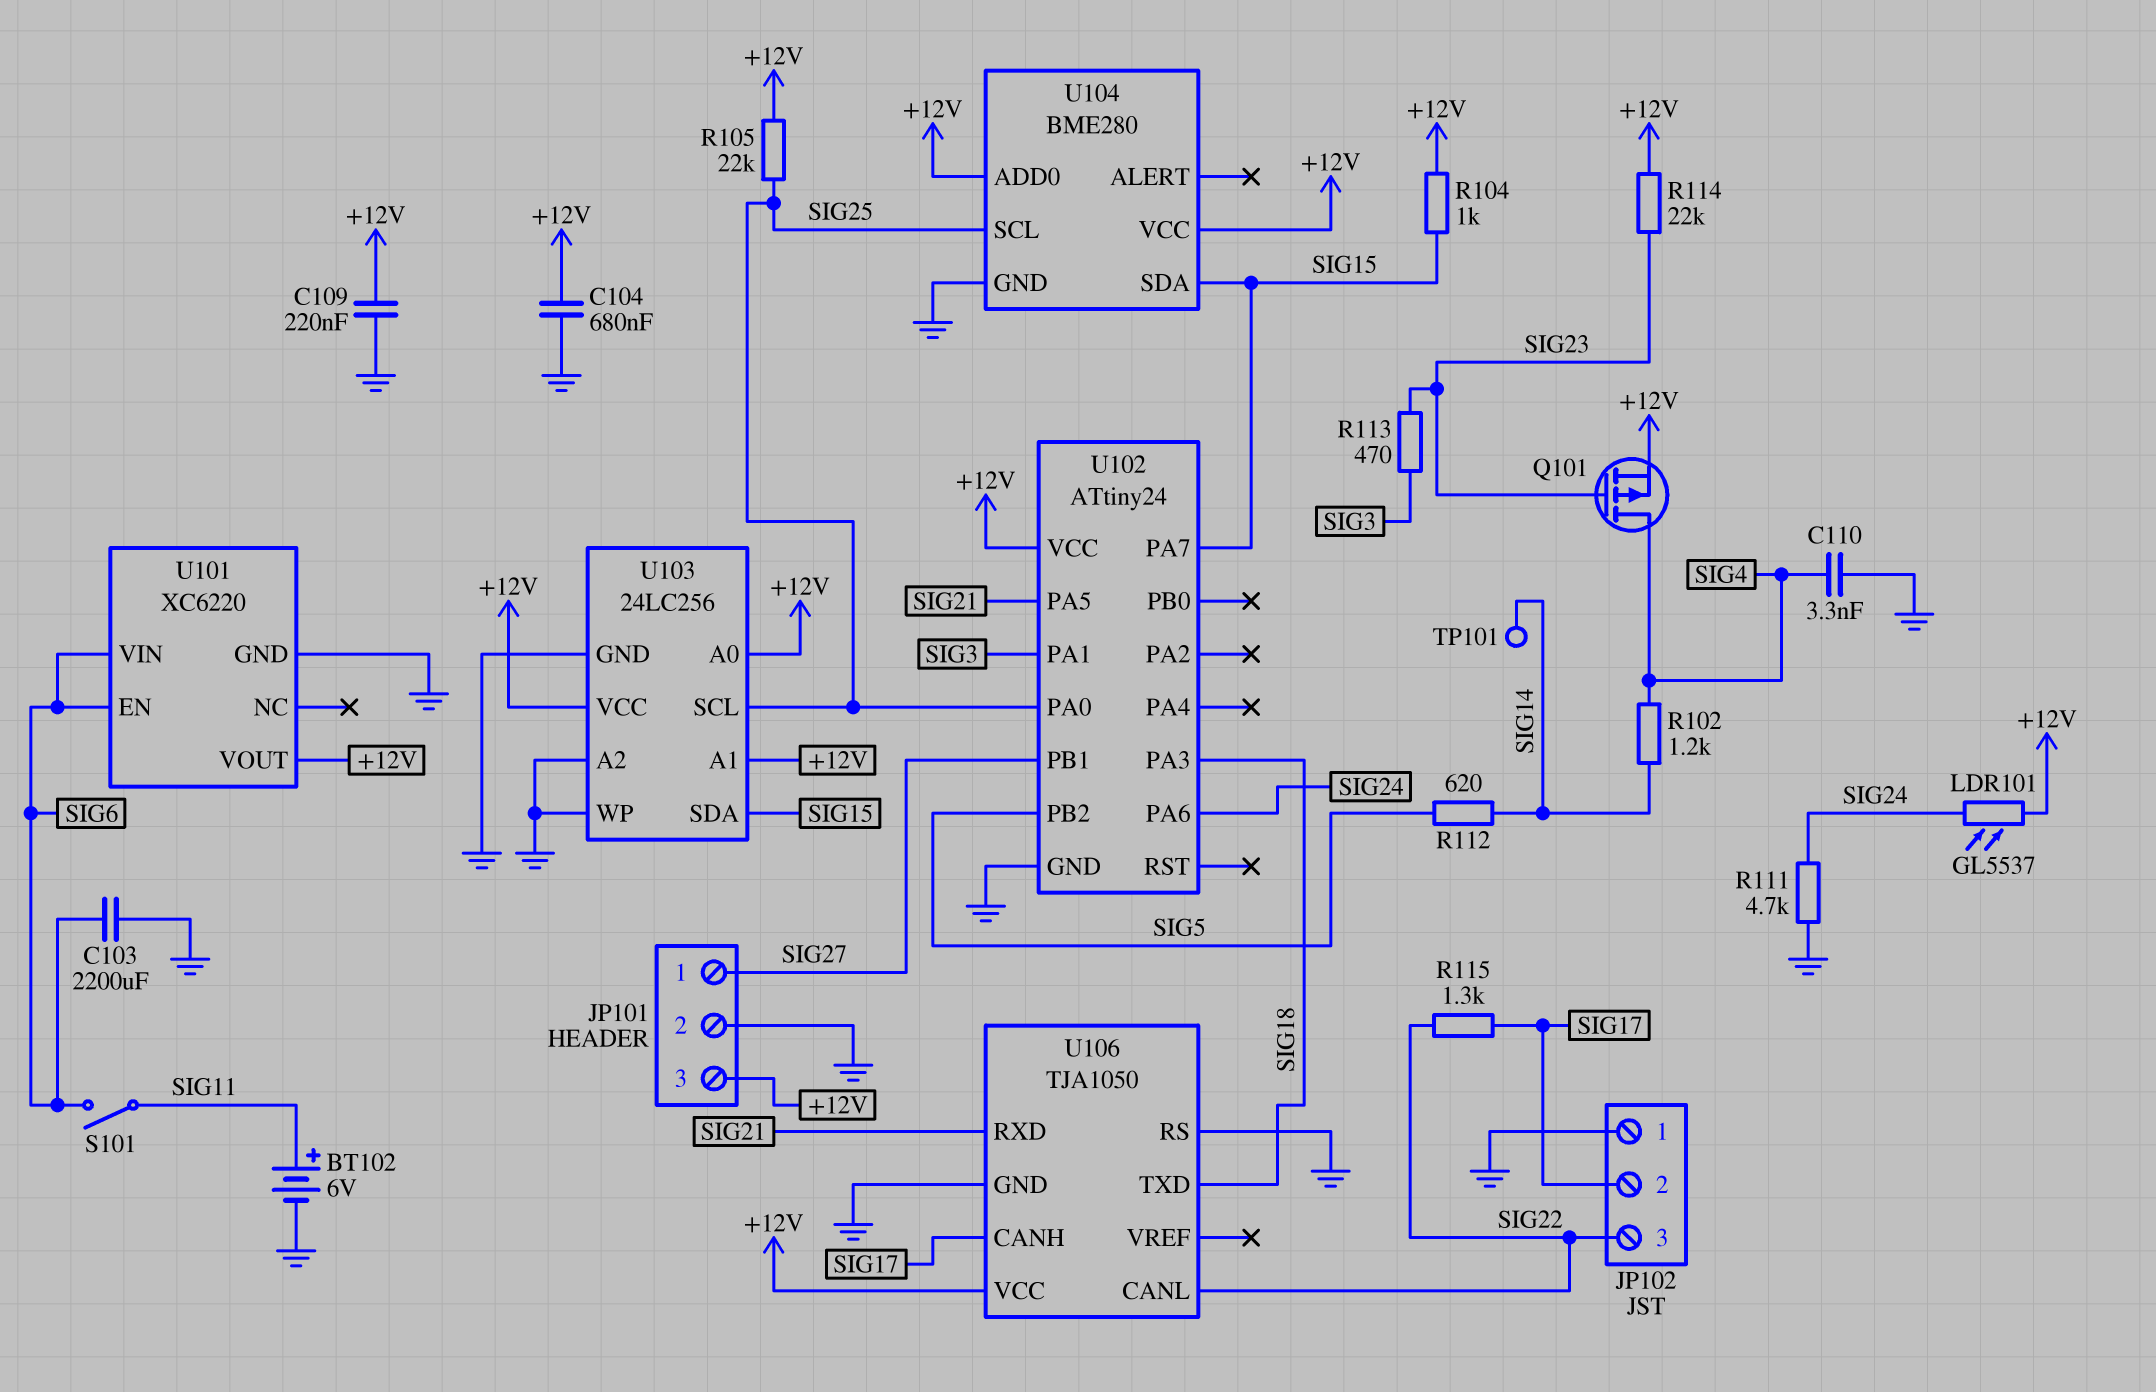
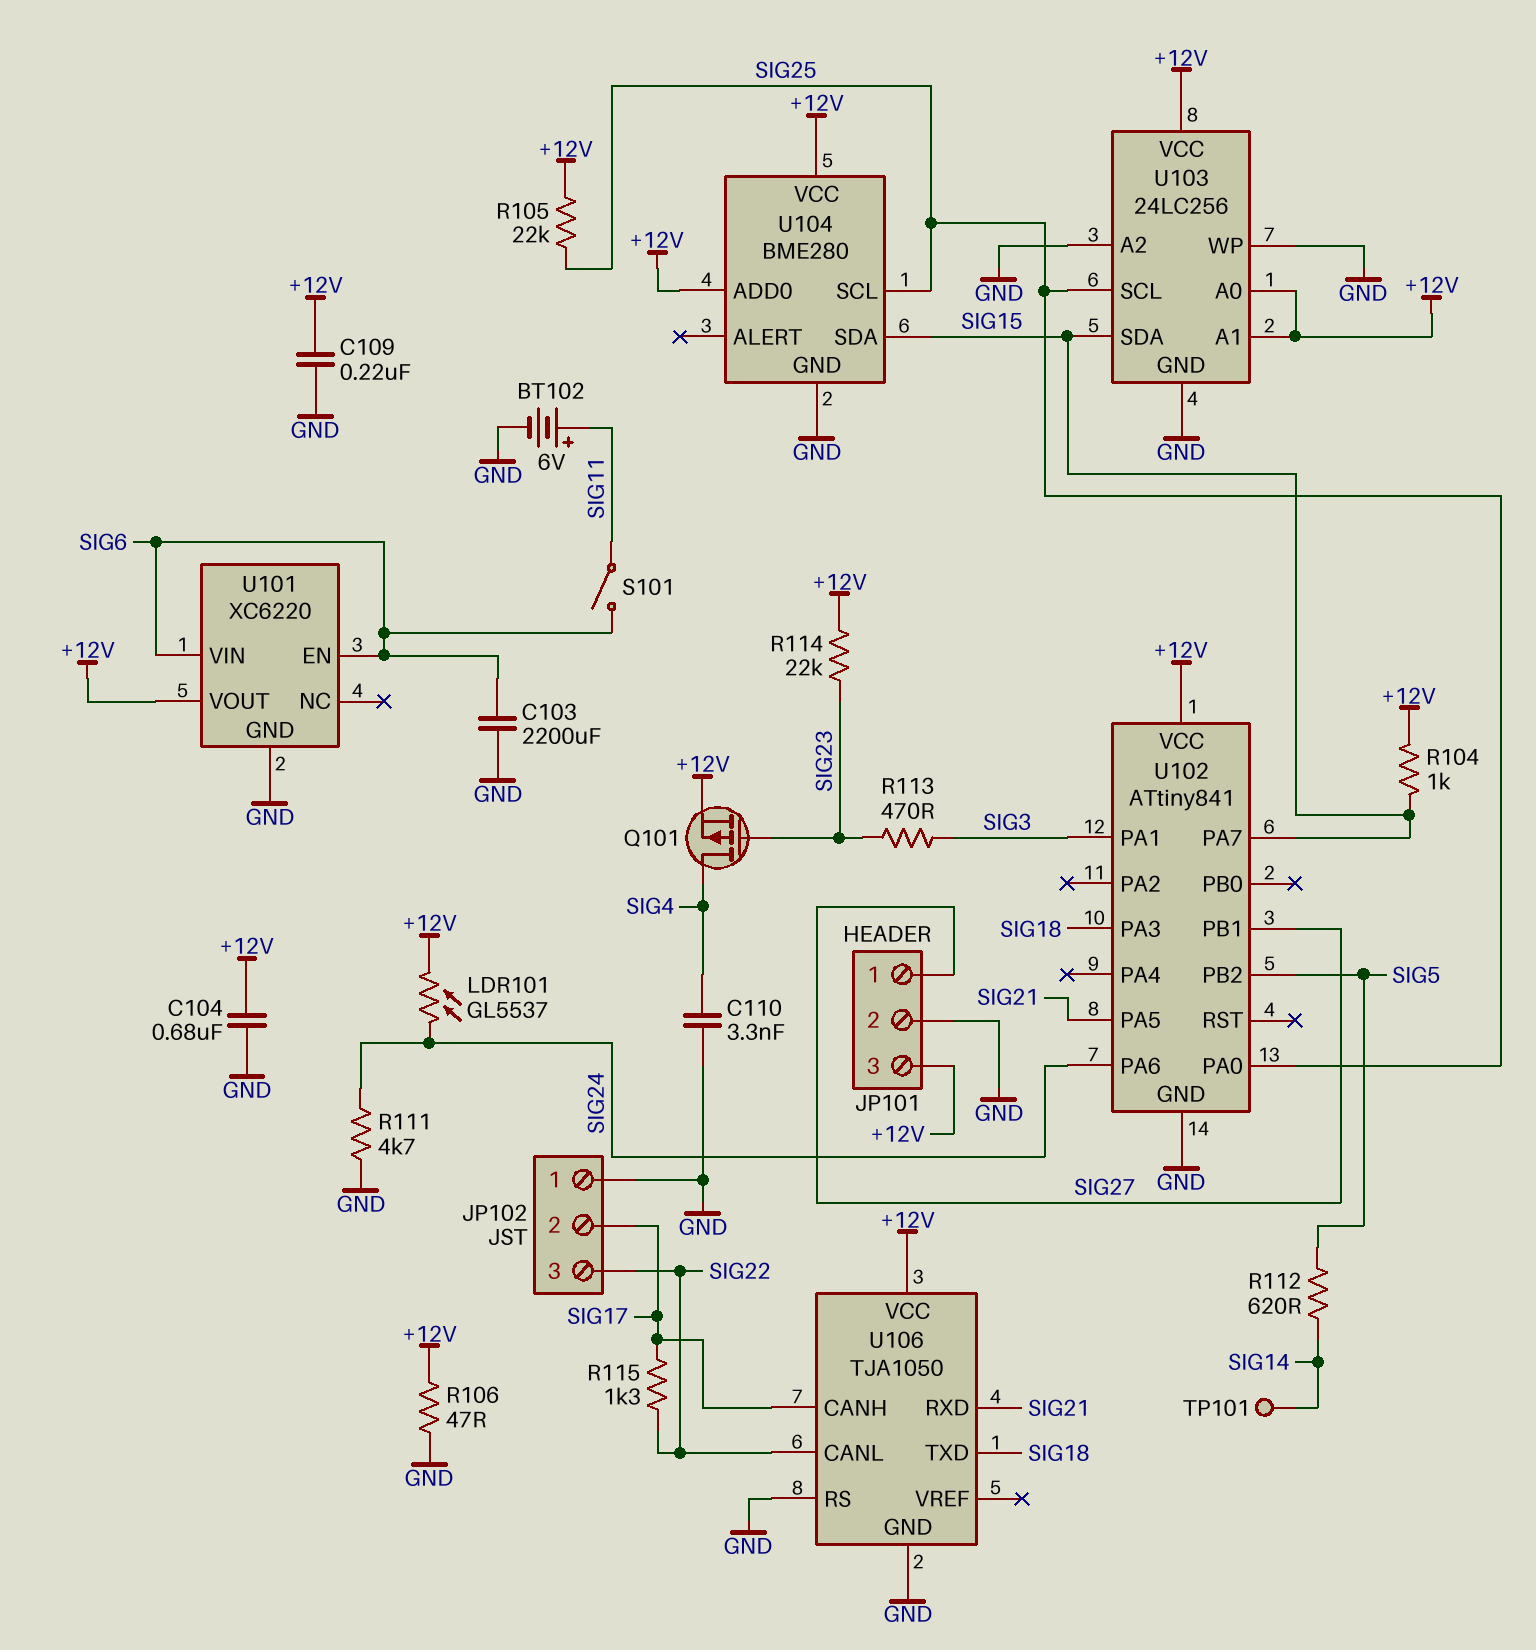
R102: 1.2k (SIG4, SIG14) -> none
R106: none -> 47 (+12V, GND)
U102: ATtiny24 -> ATtiny841

